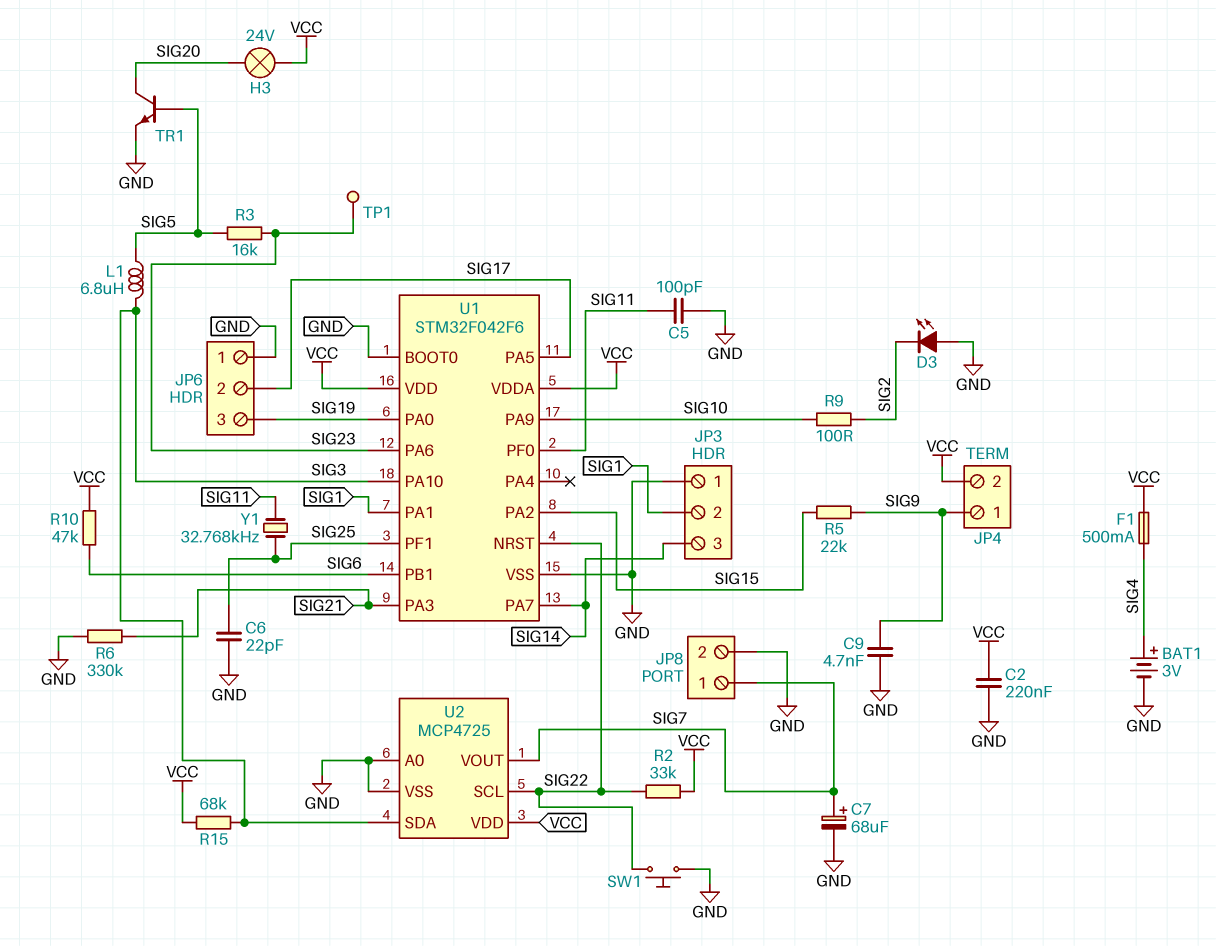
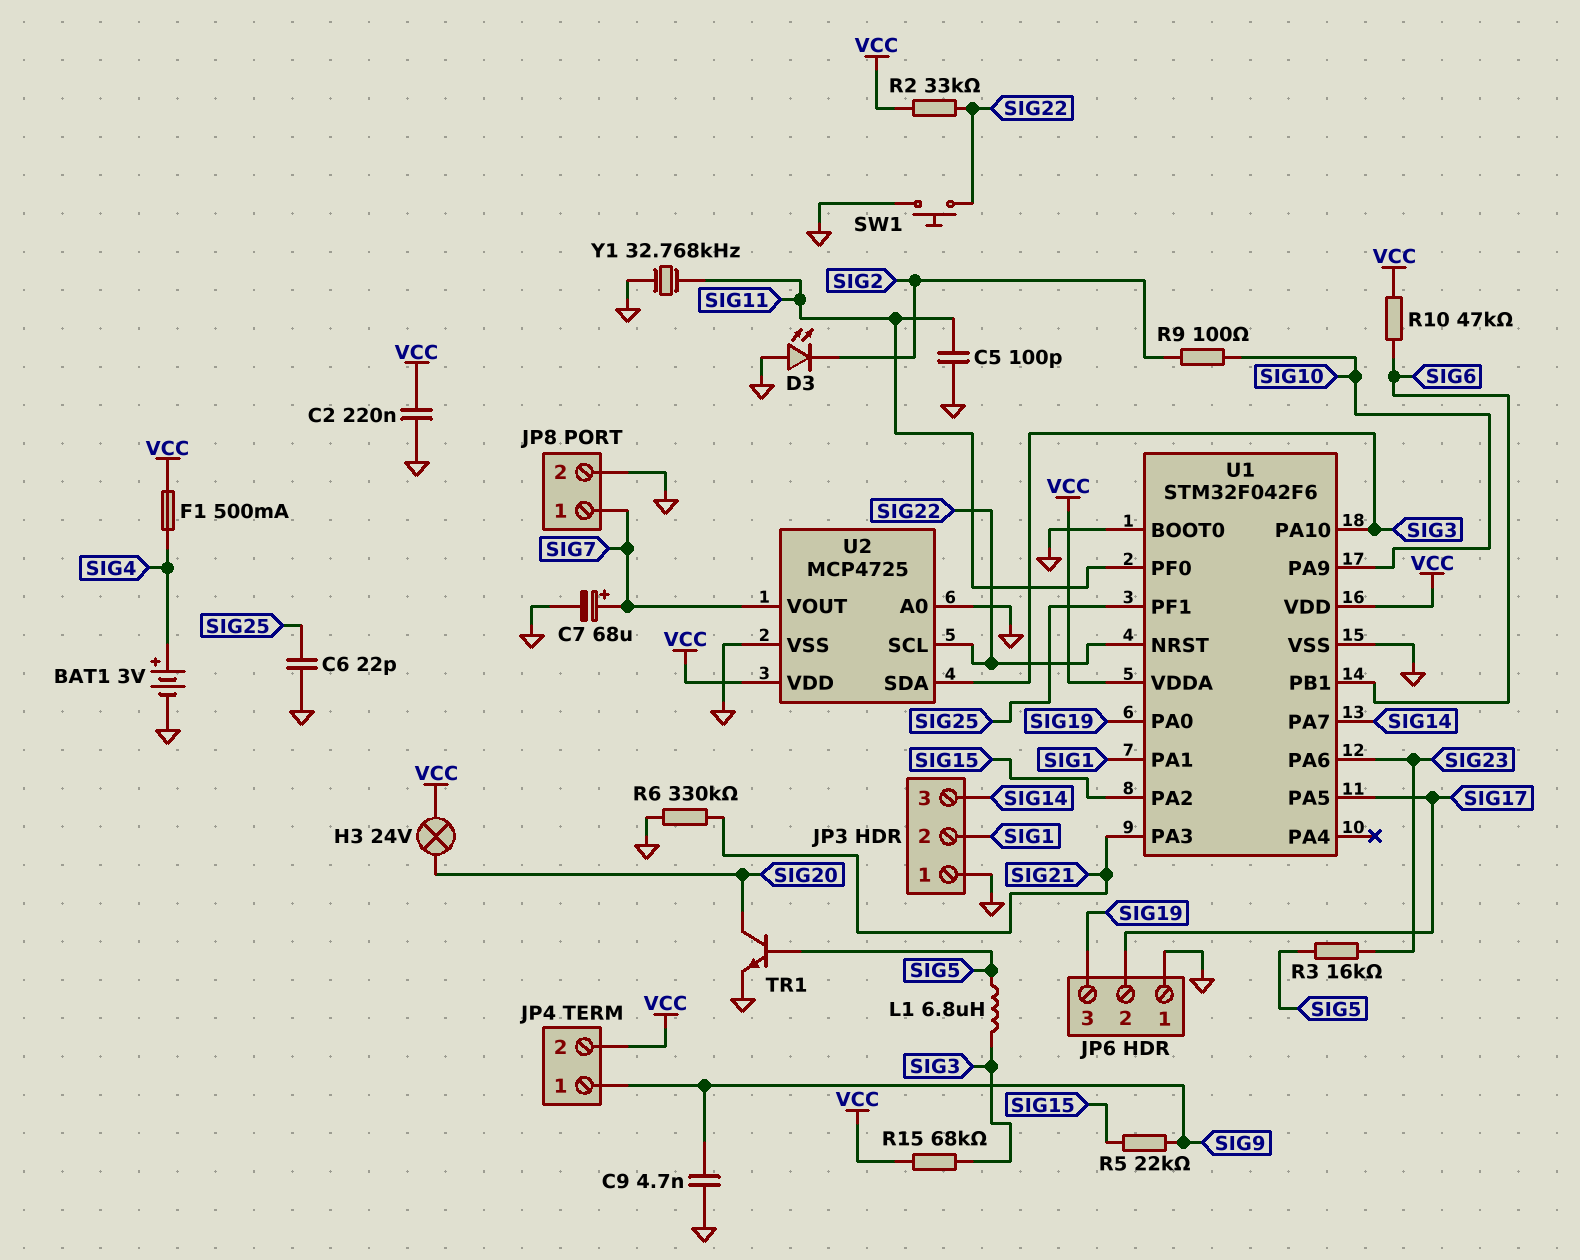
TP1: test point (SIG23) -> none
Y1: 32.768kHz (SIG11, SIG25) -> 32.768kHz (GND, SIG11)

